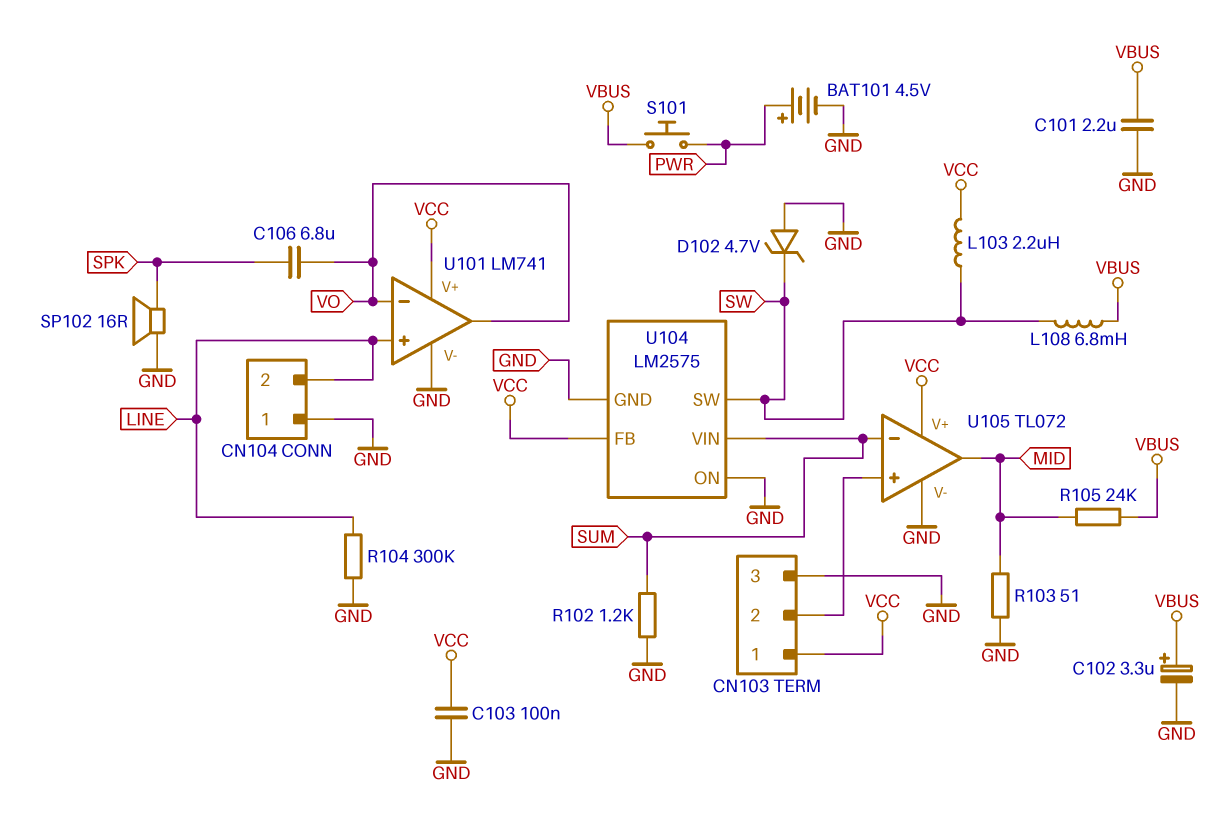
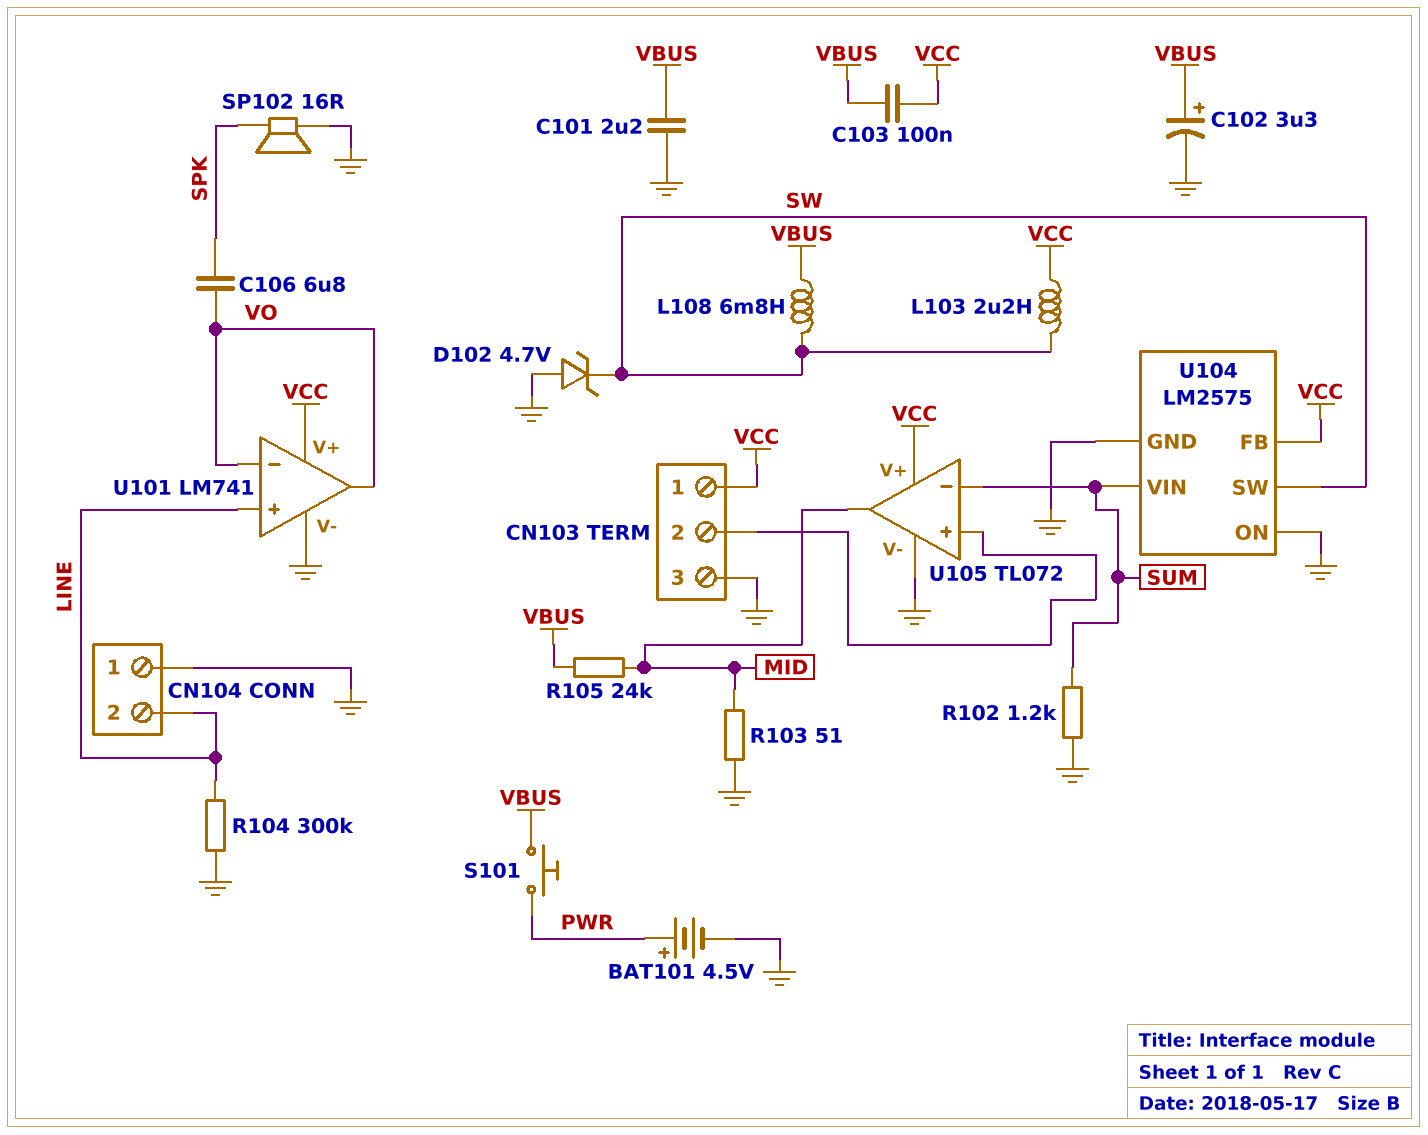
C103: 100nF (GND, VCC) -> 100nF (VBUS, VCC)

